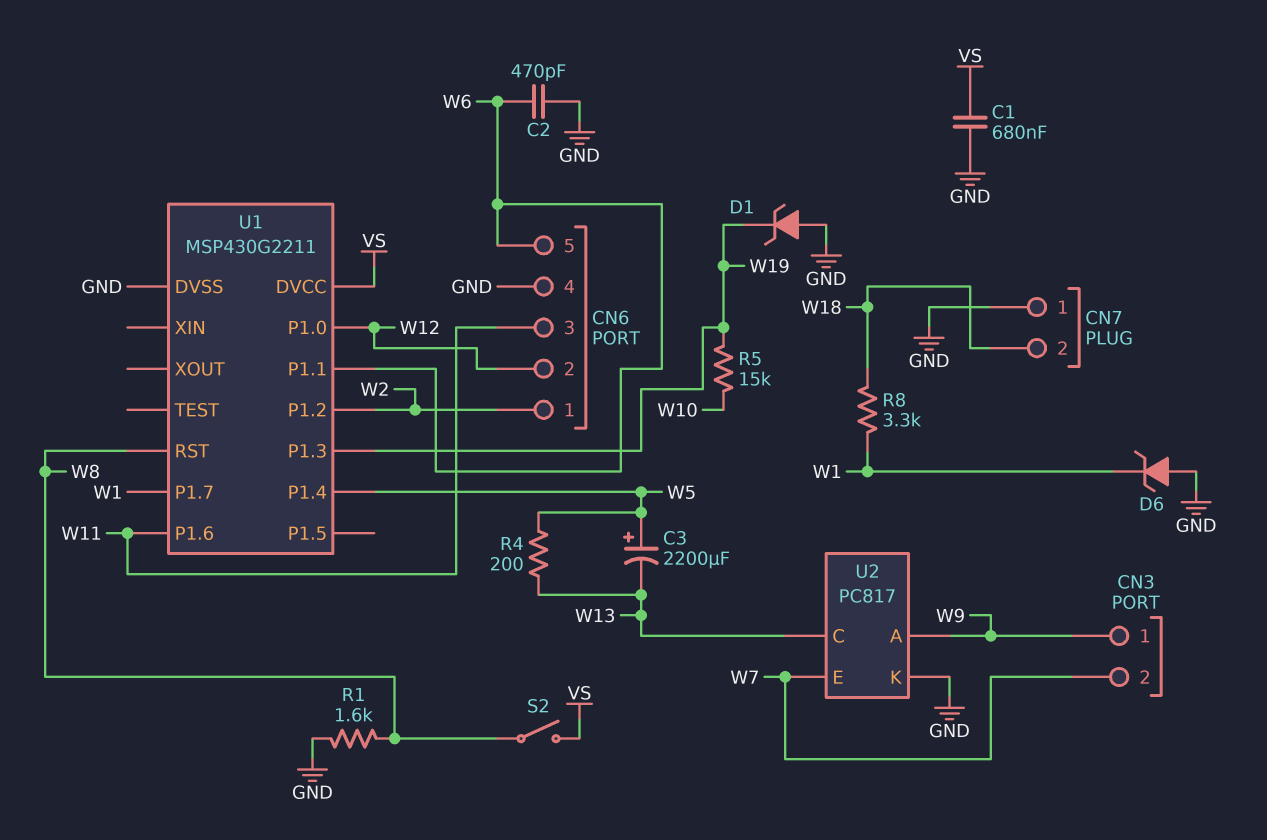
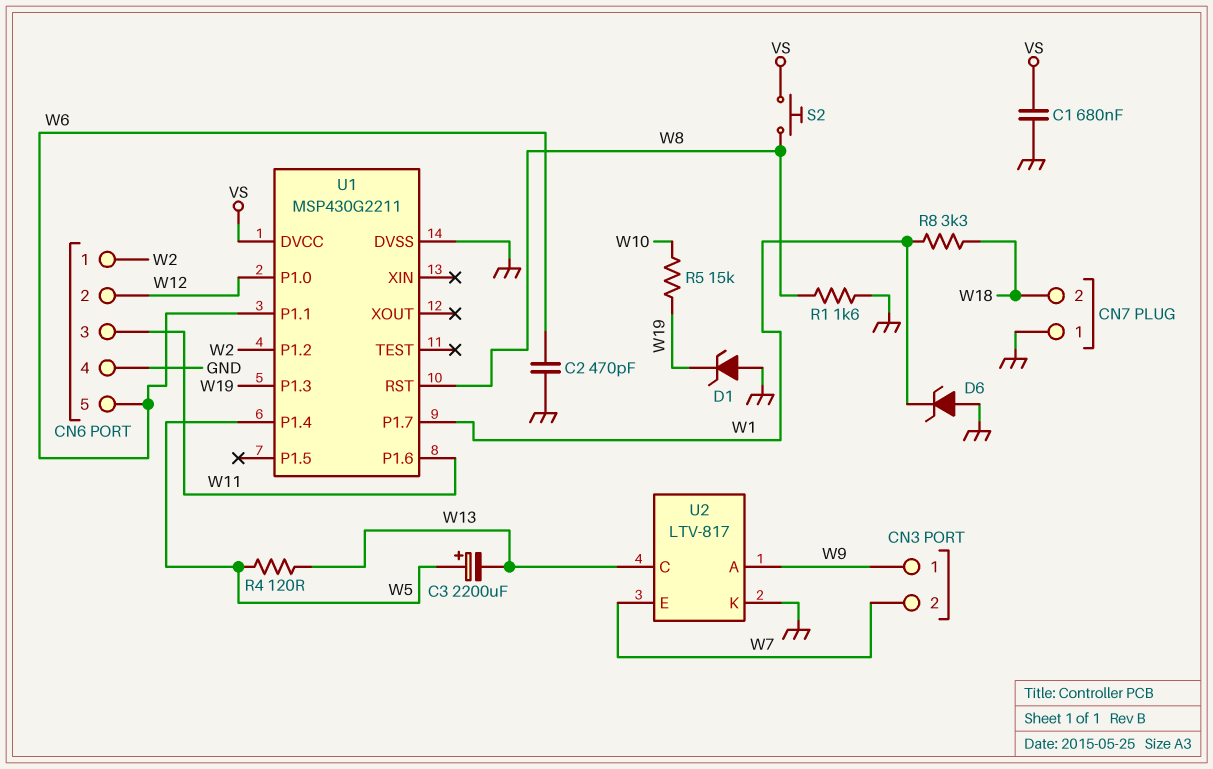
R4: 200 (W5, W13) -> 120 (W5, W13)
S2: switch (VS, W8) -> button (VS, W8)
U2: PC817 -> LTV-817

